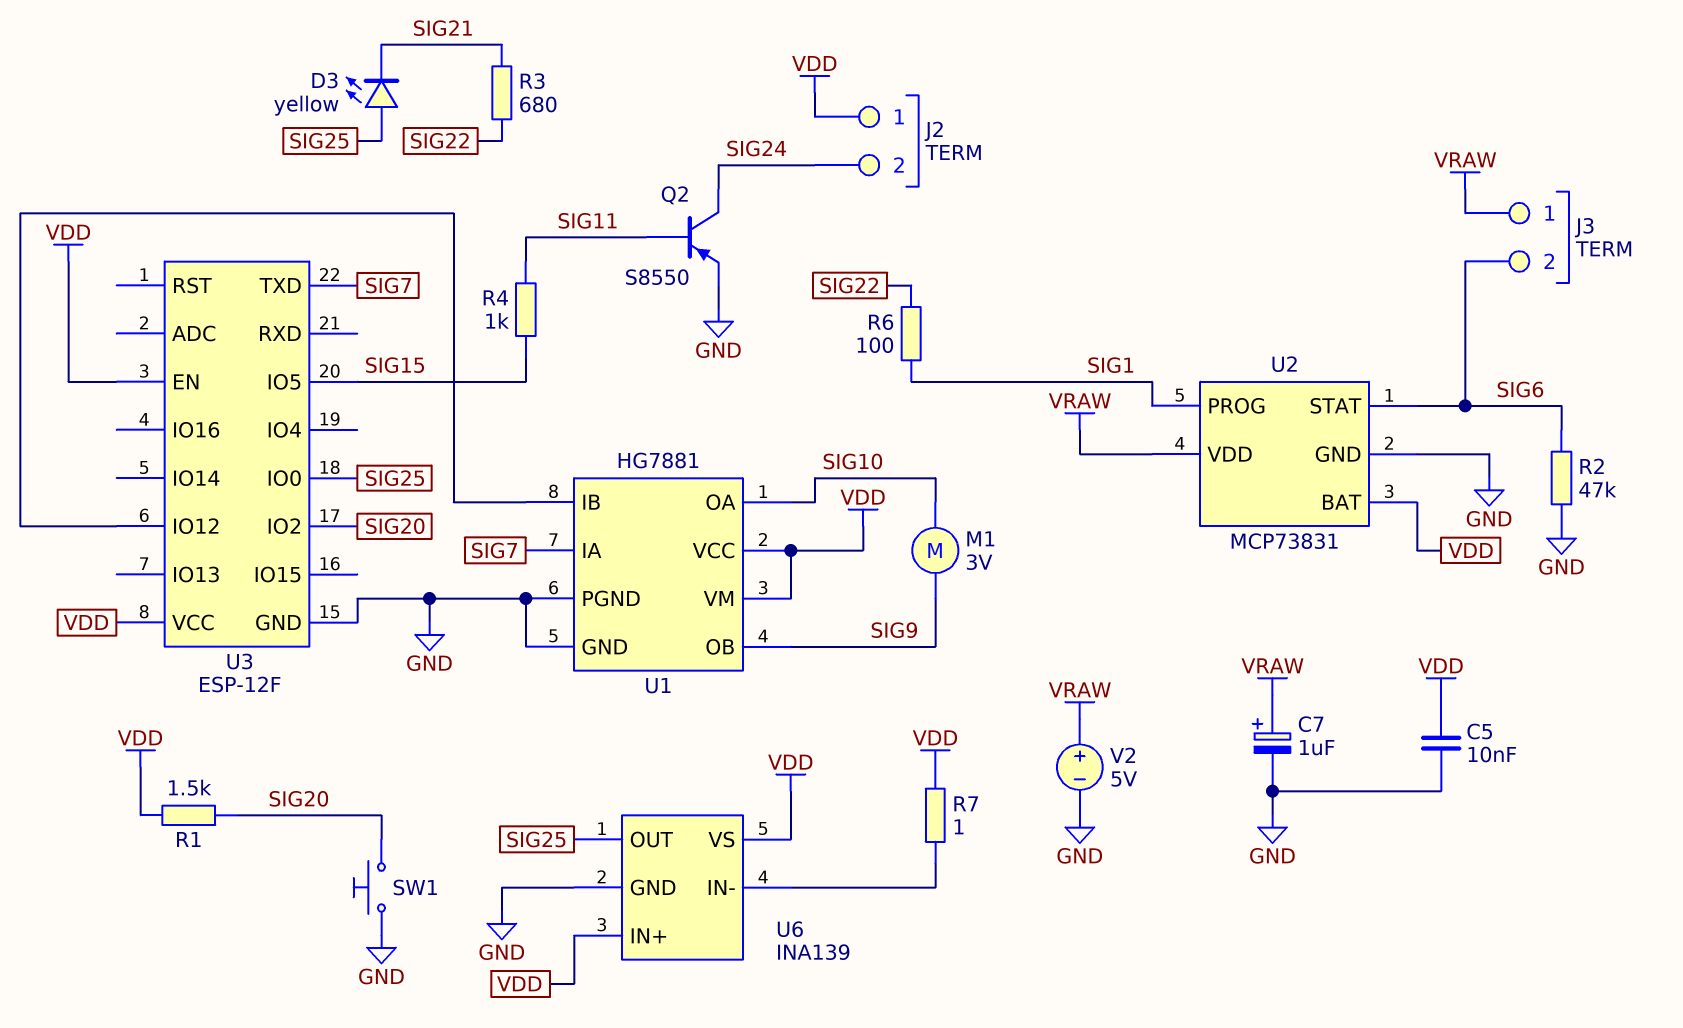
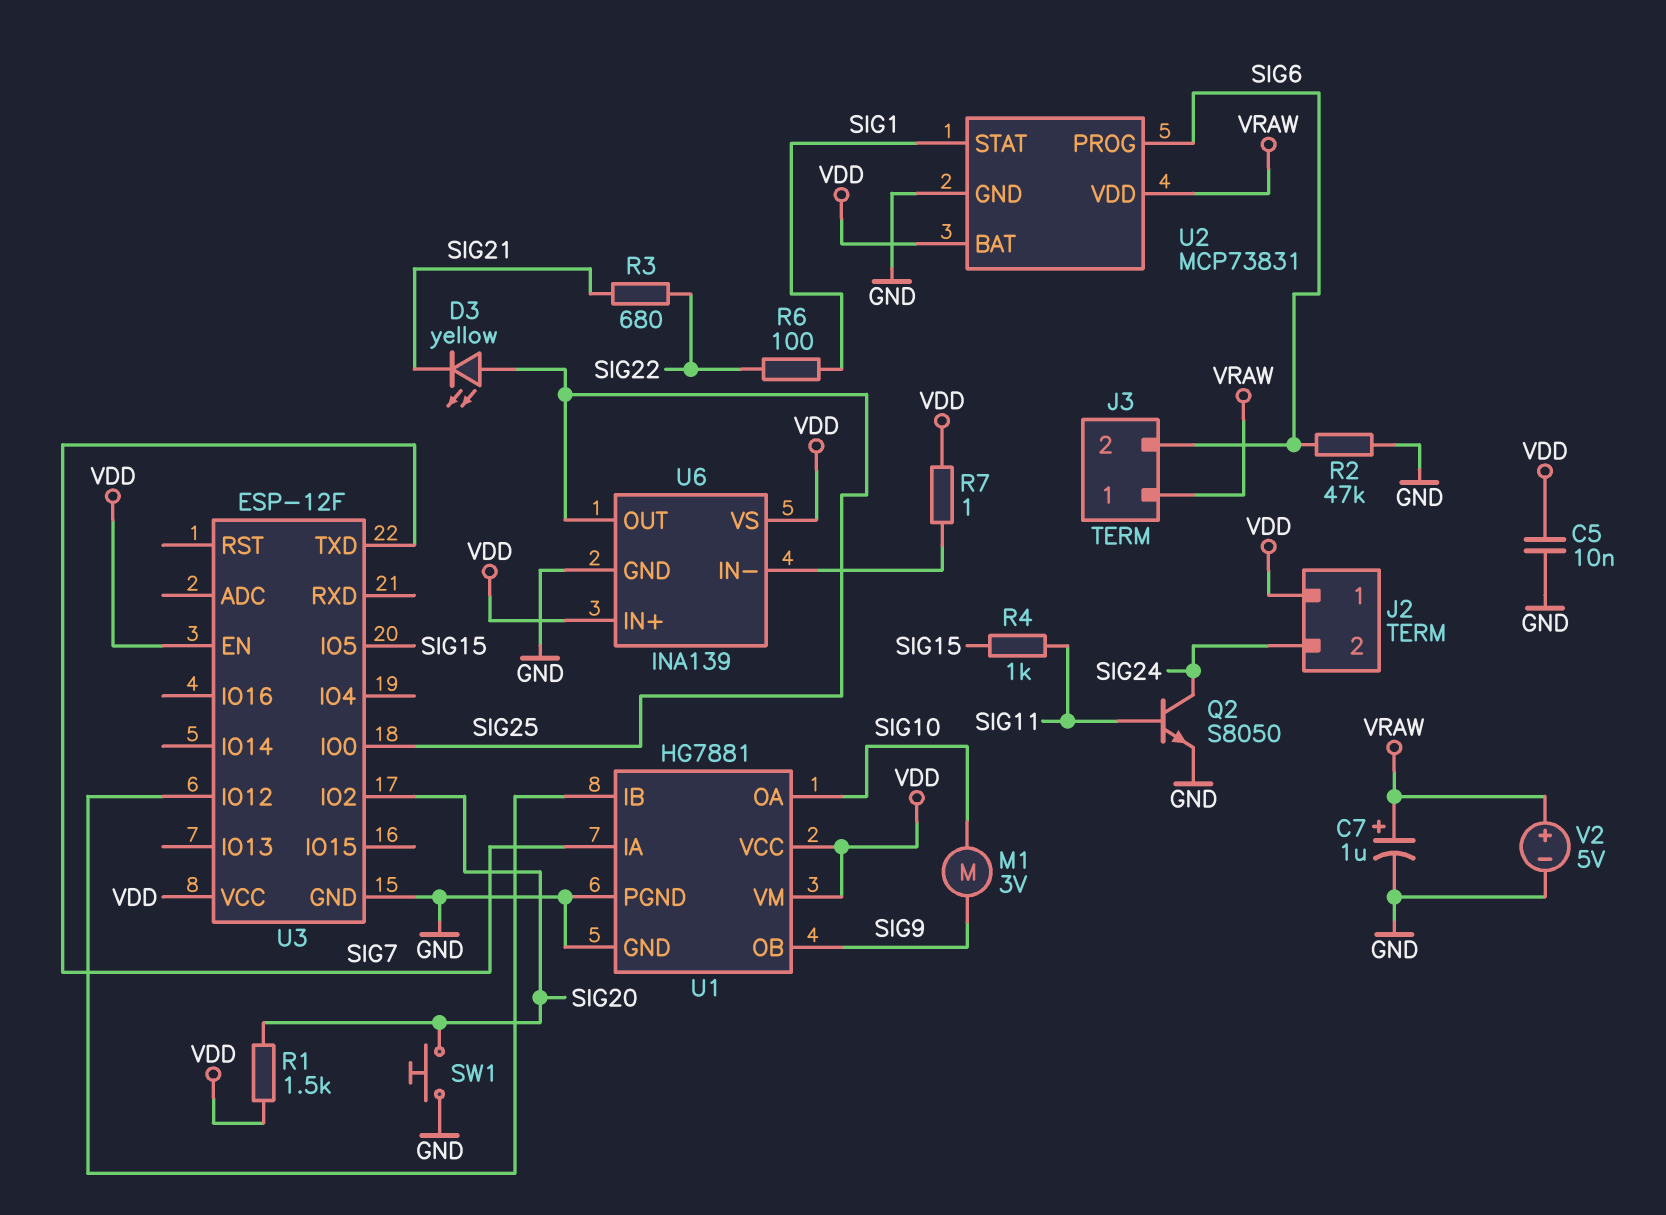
Q2: PNP S8550 (B SIG11, C SIG24, E GND) -> NPN S8050 (B SIG11, C SIG24, E GND)
U2 pin PROG: SIG1 -> SIG6
U2 pin STAT: SIG6 -> SIG1

